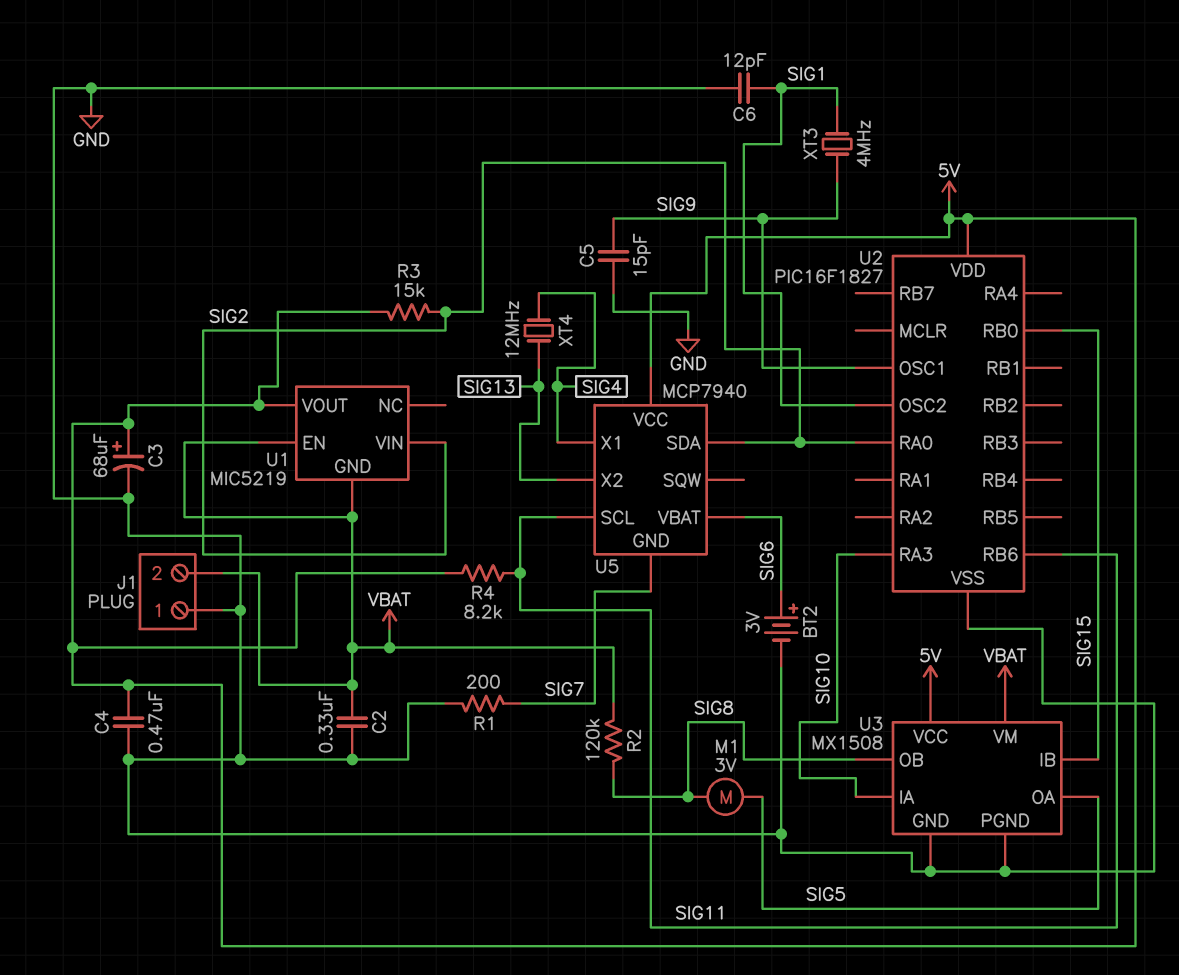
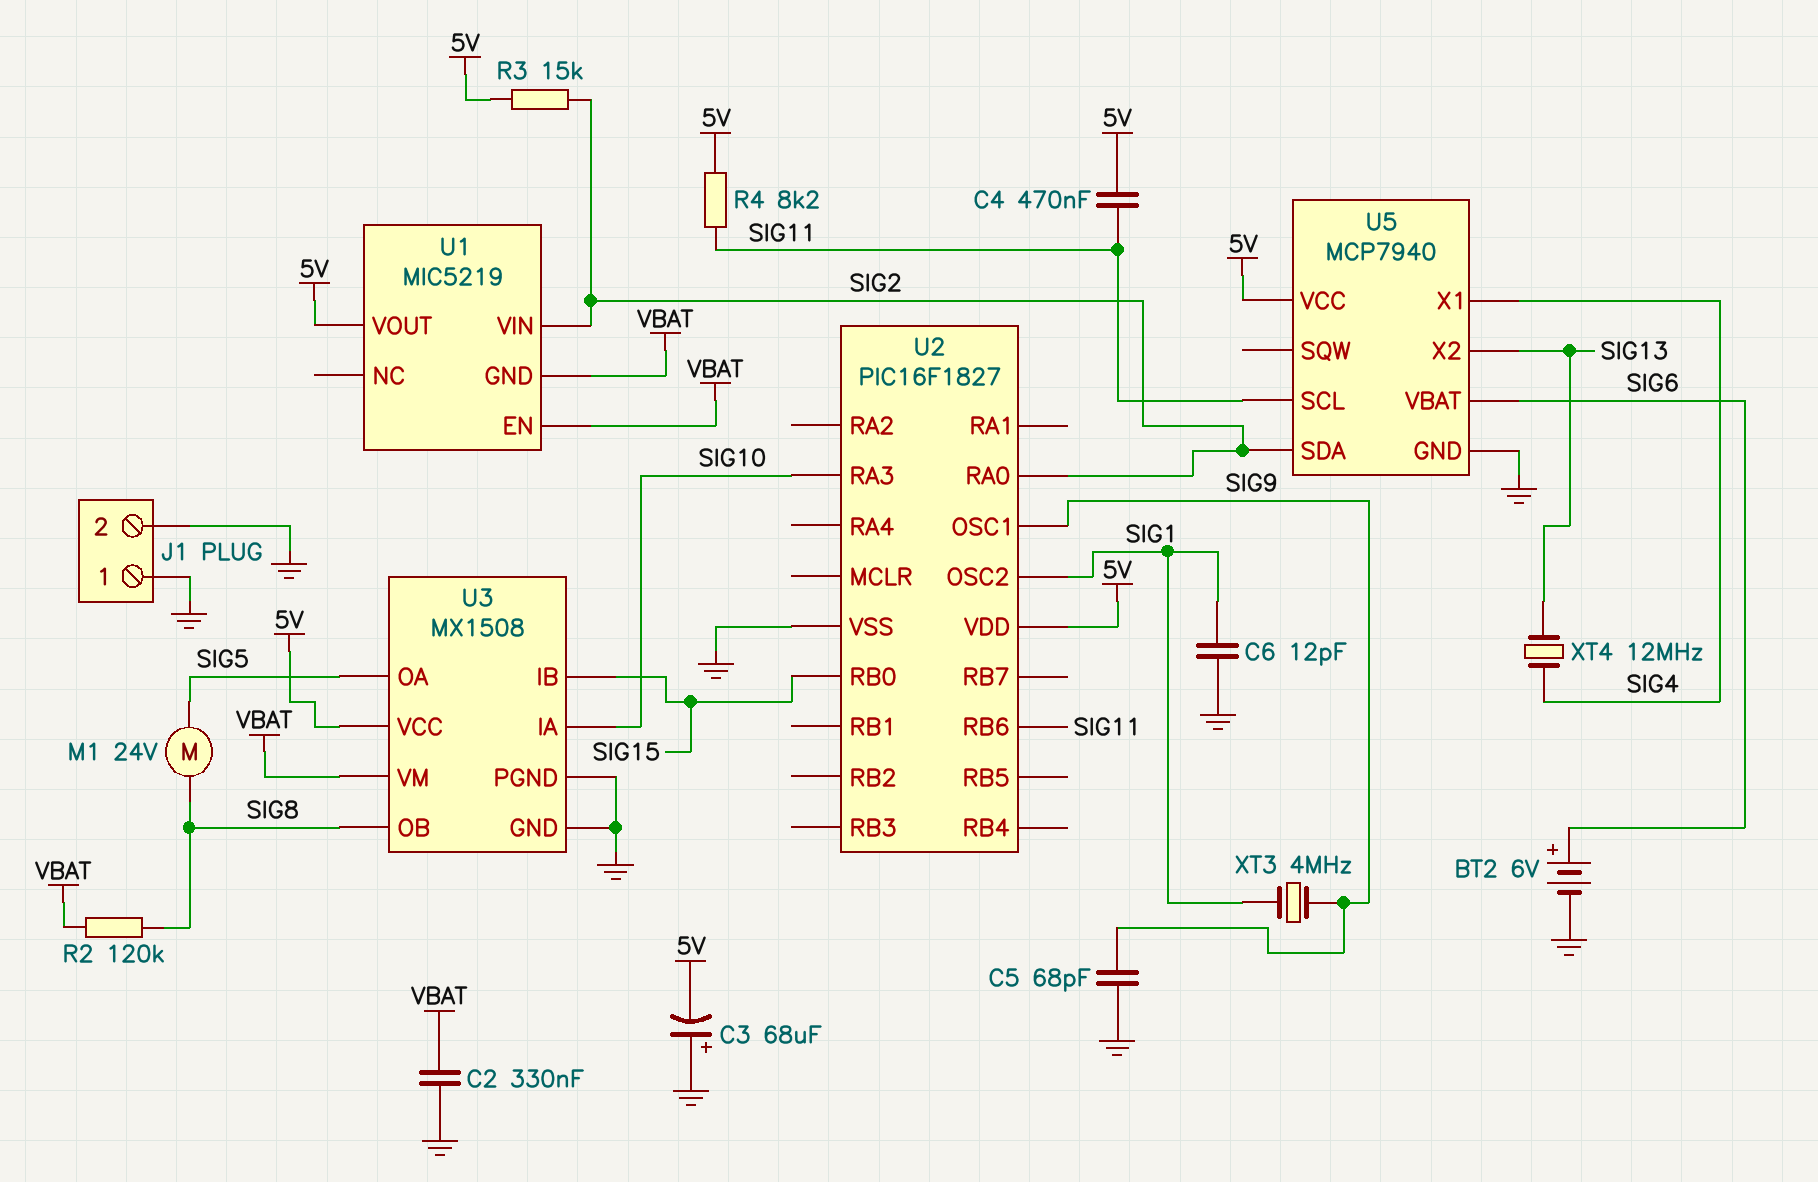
BT2: 3V (plus SIG6, minus GND) -> 6V (plus SIG6, minus GND)
C3: 68uF (plus 5V, minus GND) -> 68uF (plus GND, minus 5V)
C4: 470nF (5V, GND) -> 470nF (5V, SIG11)
C5: 15pF (GND, SIG9) -> 68pF (GND, SIG9)
J1 pin 2: VBAT -> GND
M1: motor 3V (SIG5, SIG8) -> motor 24V (SIG5, SIG8)
R1: 200 (GND, SIG7) -> none
U5 pin GND: SIG7 -> GND

